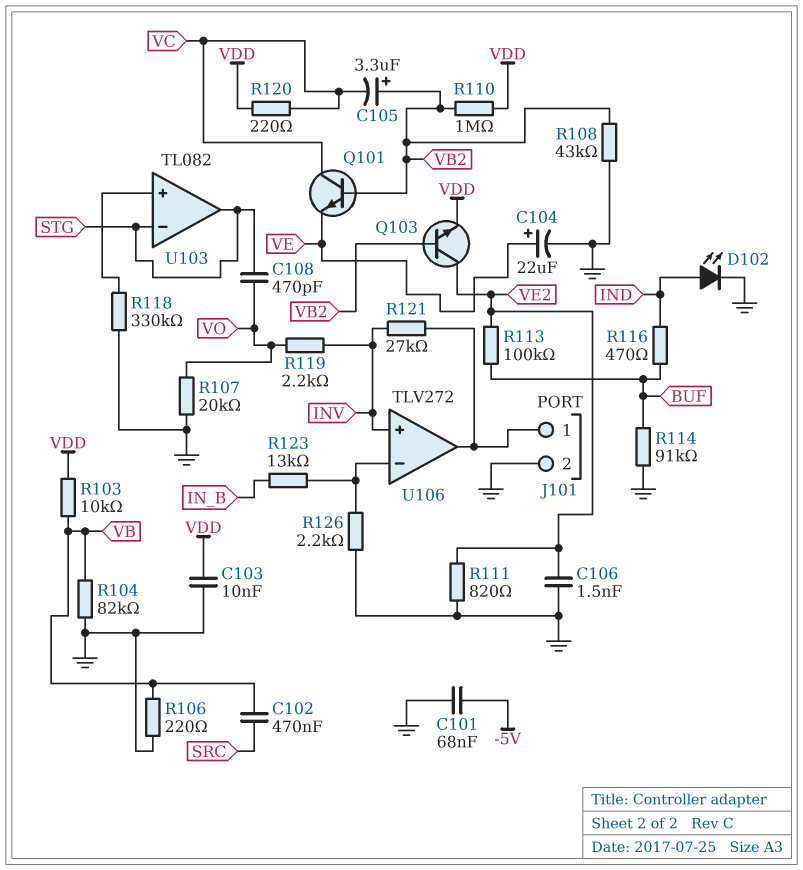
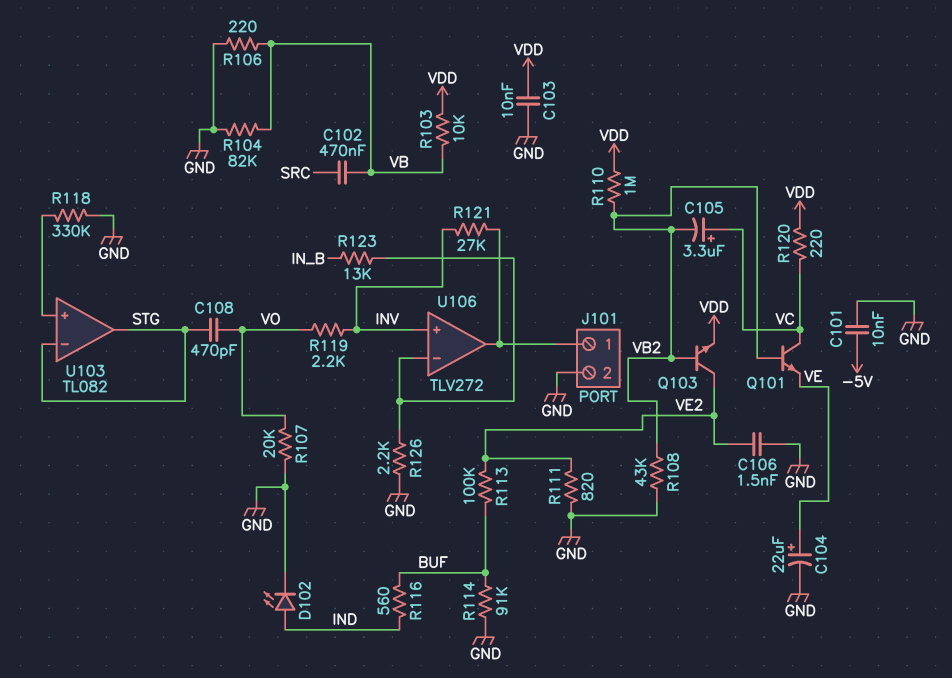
C101: 68nF (-5V, GND) -> 10nF (-5V, GND)
C105: 3.3uF (plus VB2, minus VC) -> 3.3uF (plus VC, minus VB2)
R116: 470 (BUF, IND) -> 560 (BUF, IND)

